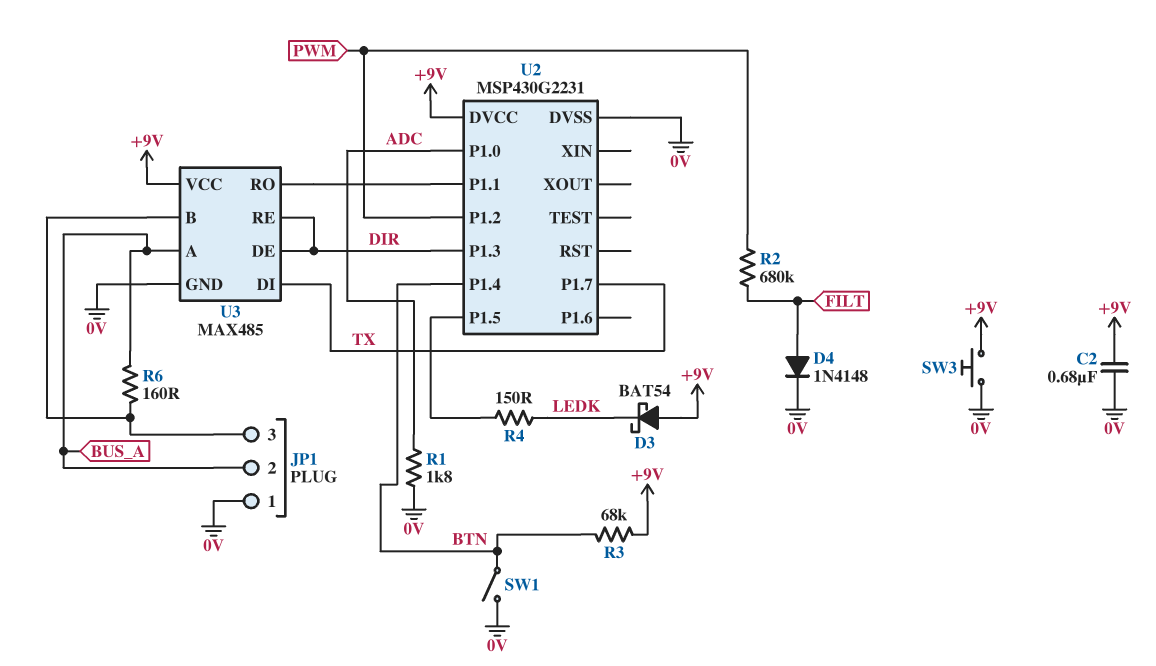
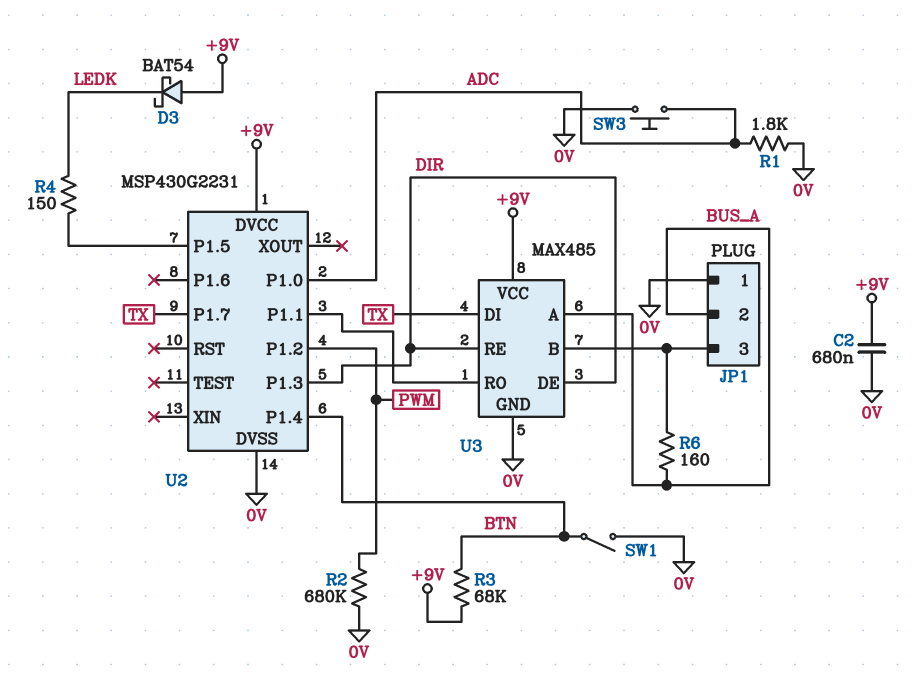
D4: diode 1N4148 (A FILT, K 0V) -> none
R2: 680k (FILT, PWM) -> 680k (0V, PWM)
SW3: button (+9V, 0V) -> button (0V, ADC)

